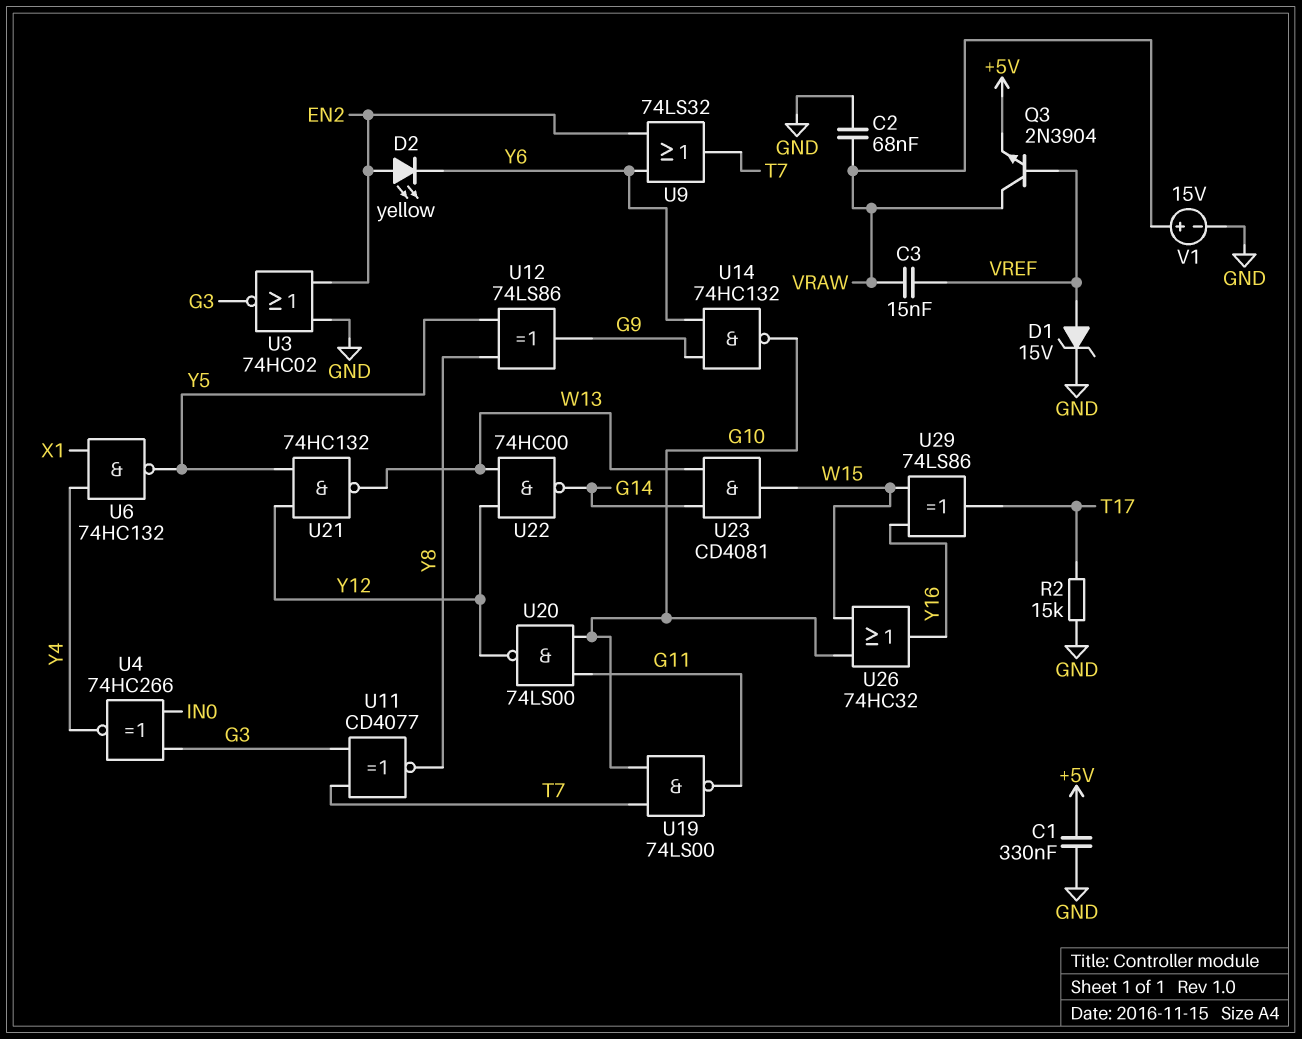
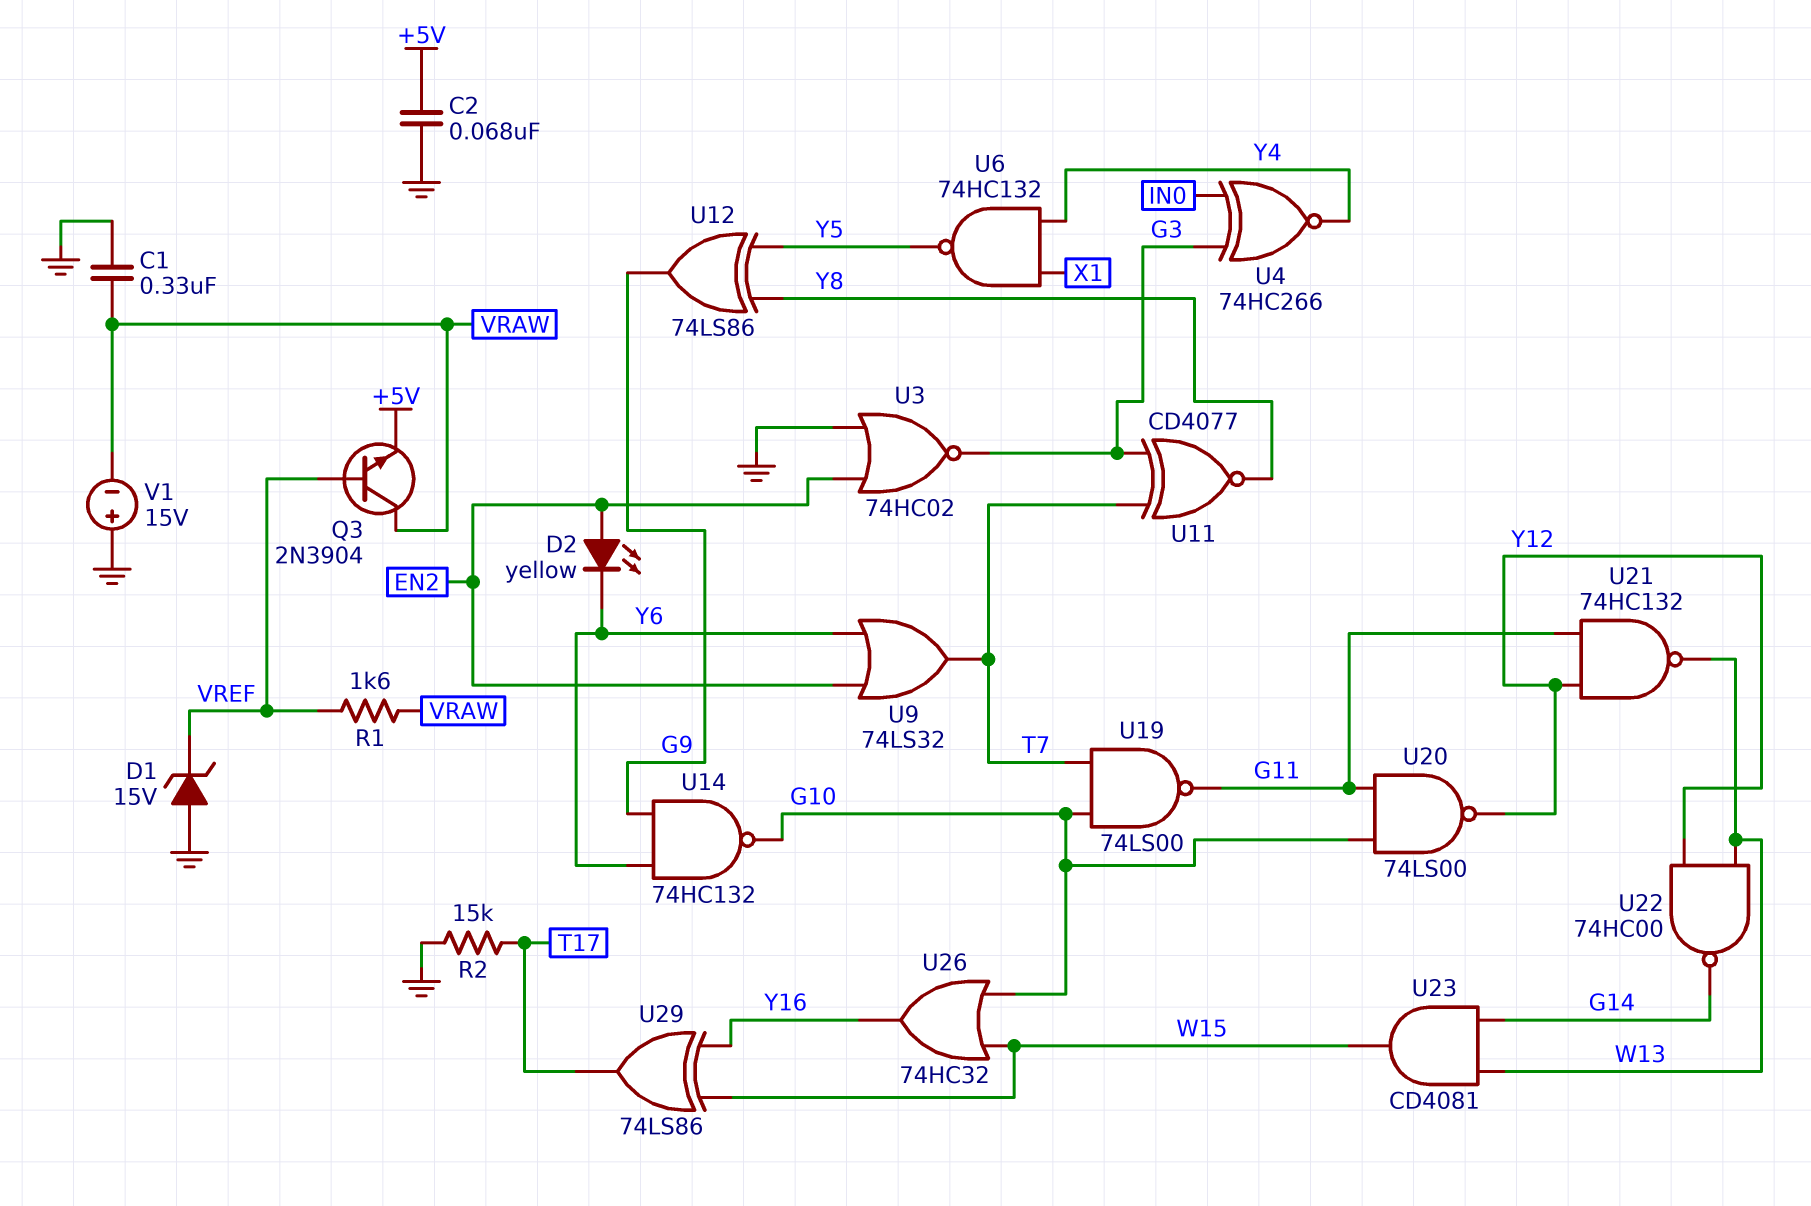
C1: 330nF (+5V, GND) -> 330nF (GND, VRAW)
C2: 68nF (GND, VRAW) -> 68nF (+5V, GND)
C3: 15nF (VRAW, VREF) -> none
D1: zener 15V (A VREF, K GND) -> zener 15V (A GND, K VREF)
R1: none -> 1.6k (VRAW, VREF)
U21: NAND 74HC132 (in Y5, in Y12, out W13) -> NAND 74HC132 (in G11, in Y12, out W13)
V1: 15V (plus VRAW, minus GND) -> 15V (plus GND, minus VRAW)

